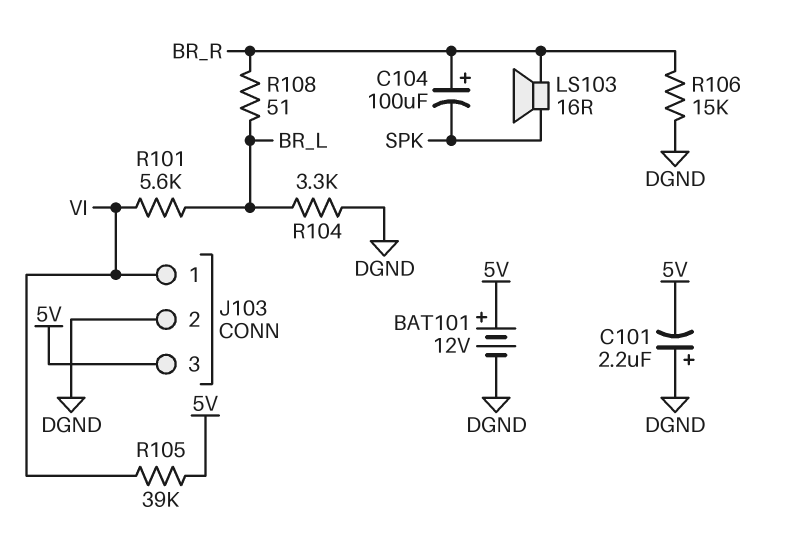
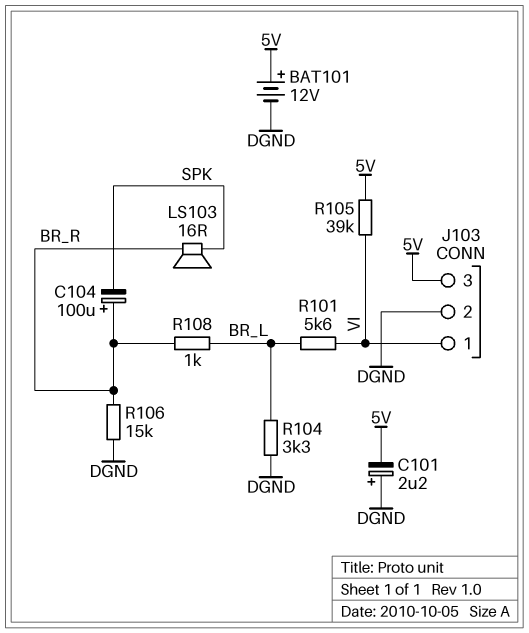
R108: 51 (BR_L, BR_R) -> 1k (BR_L, BR_R)

